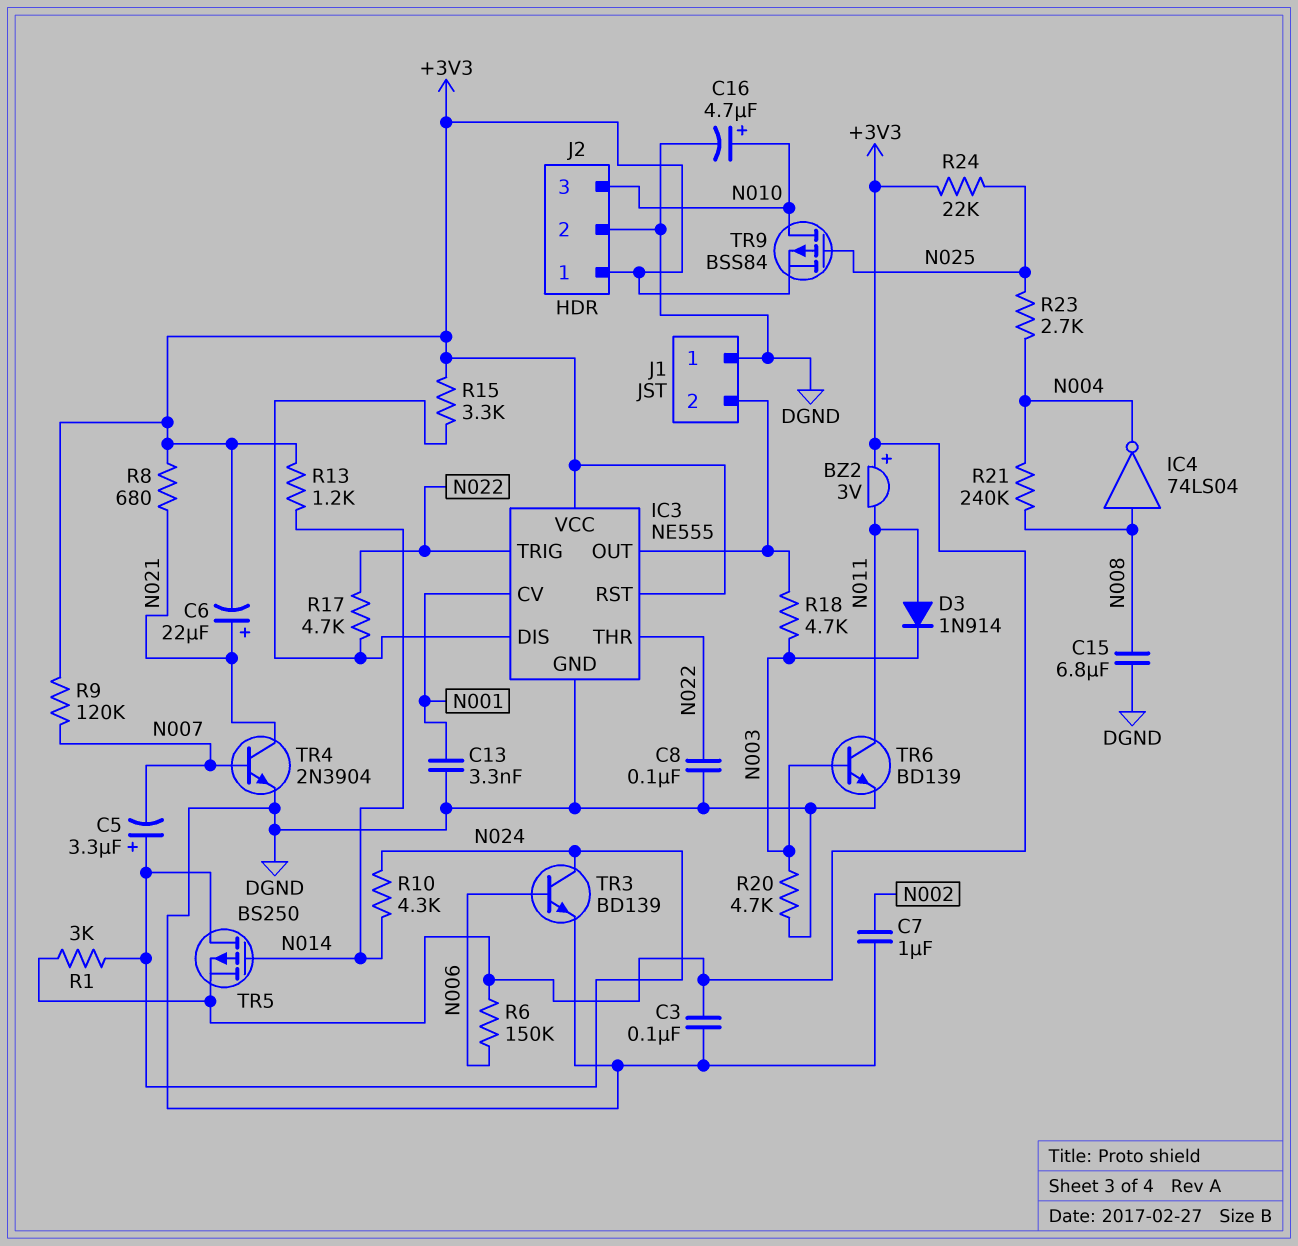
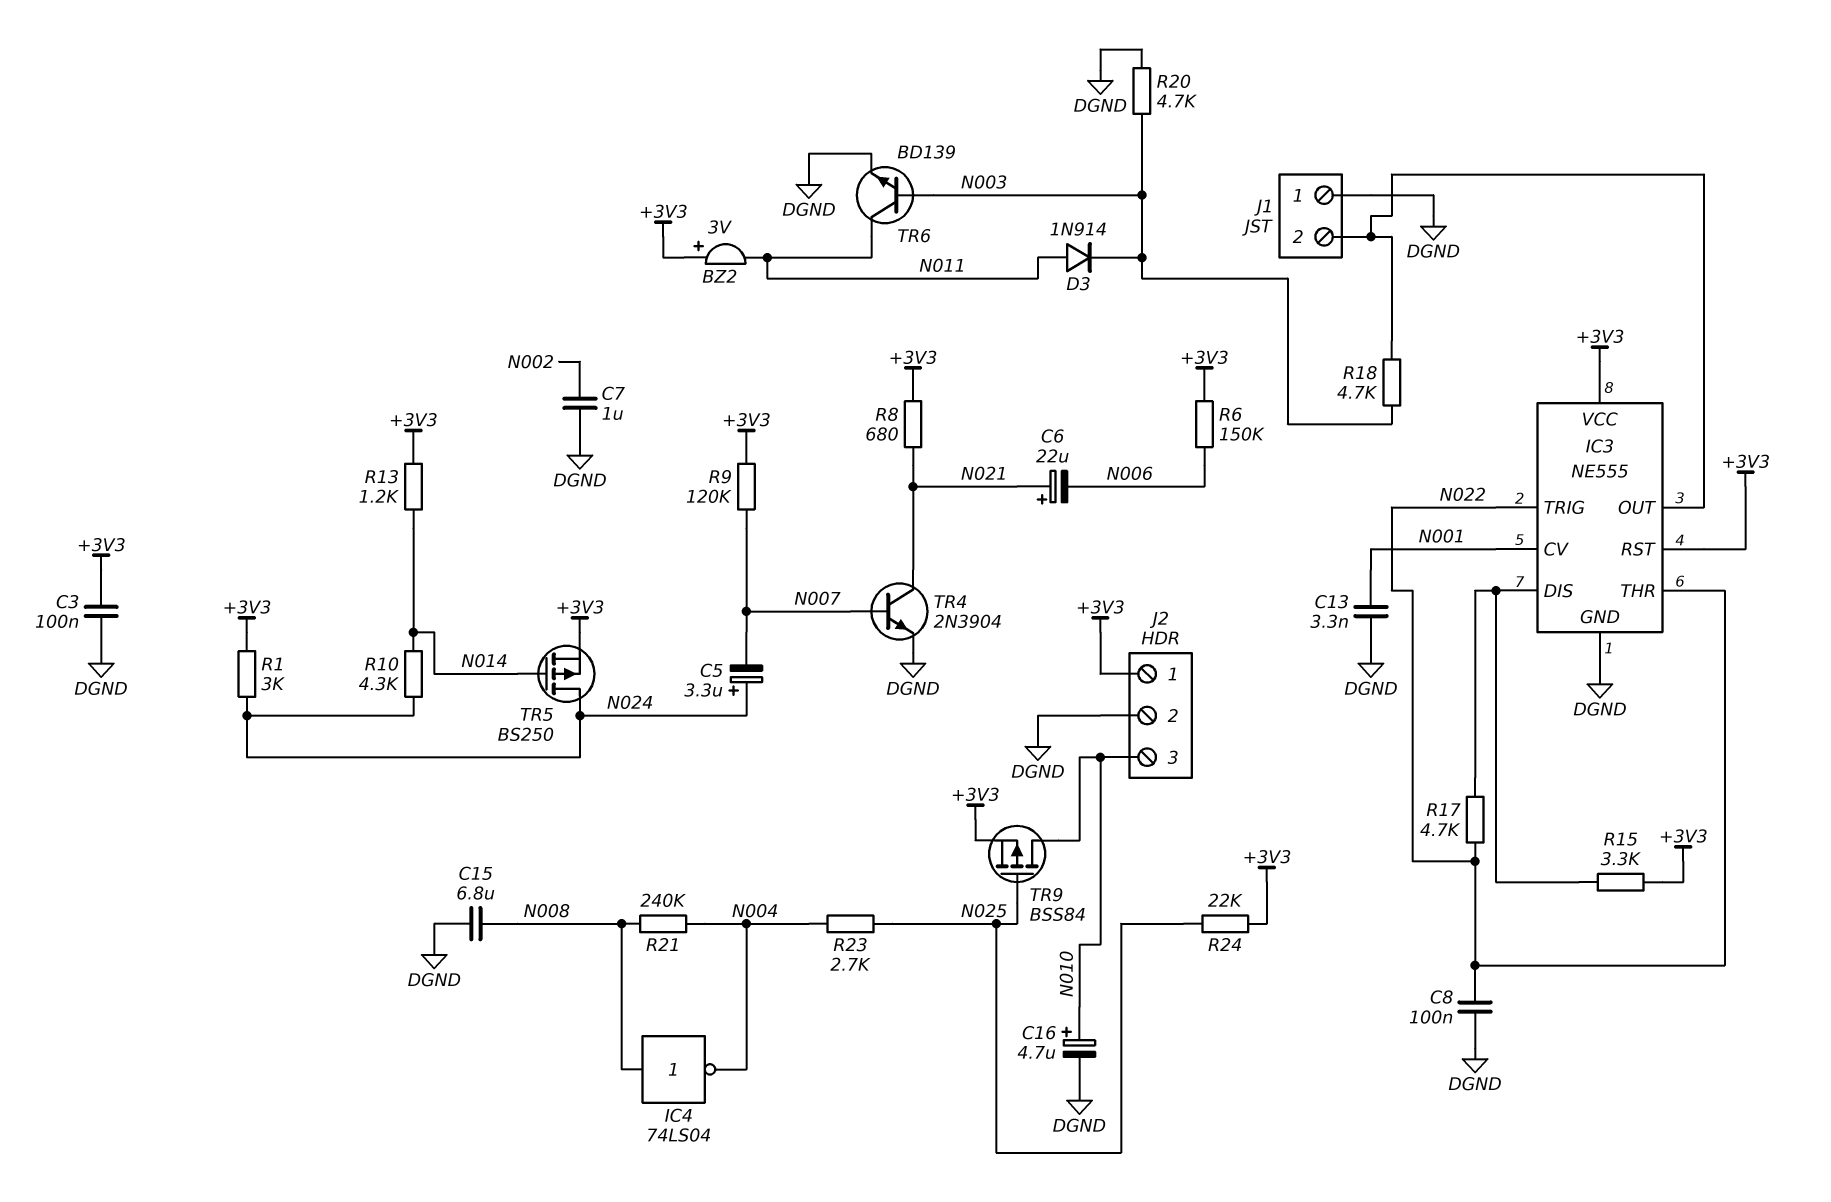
C6: 22uF (plus N021, minus +3V3) -> 22uF (plus N021, minus N006)
TR3: NPN BD139 (B N006, C N024, E DGND) -> none

